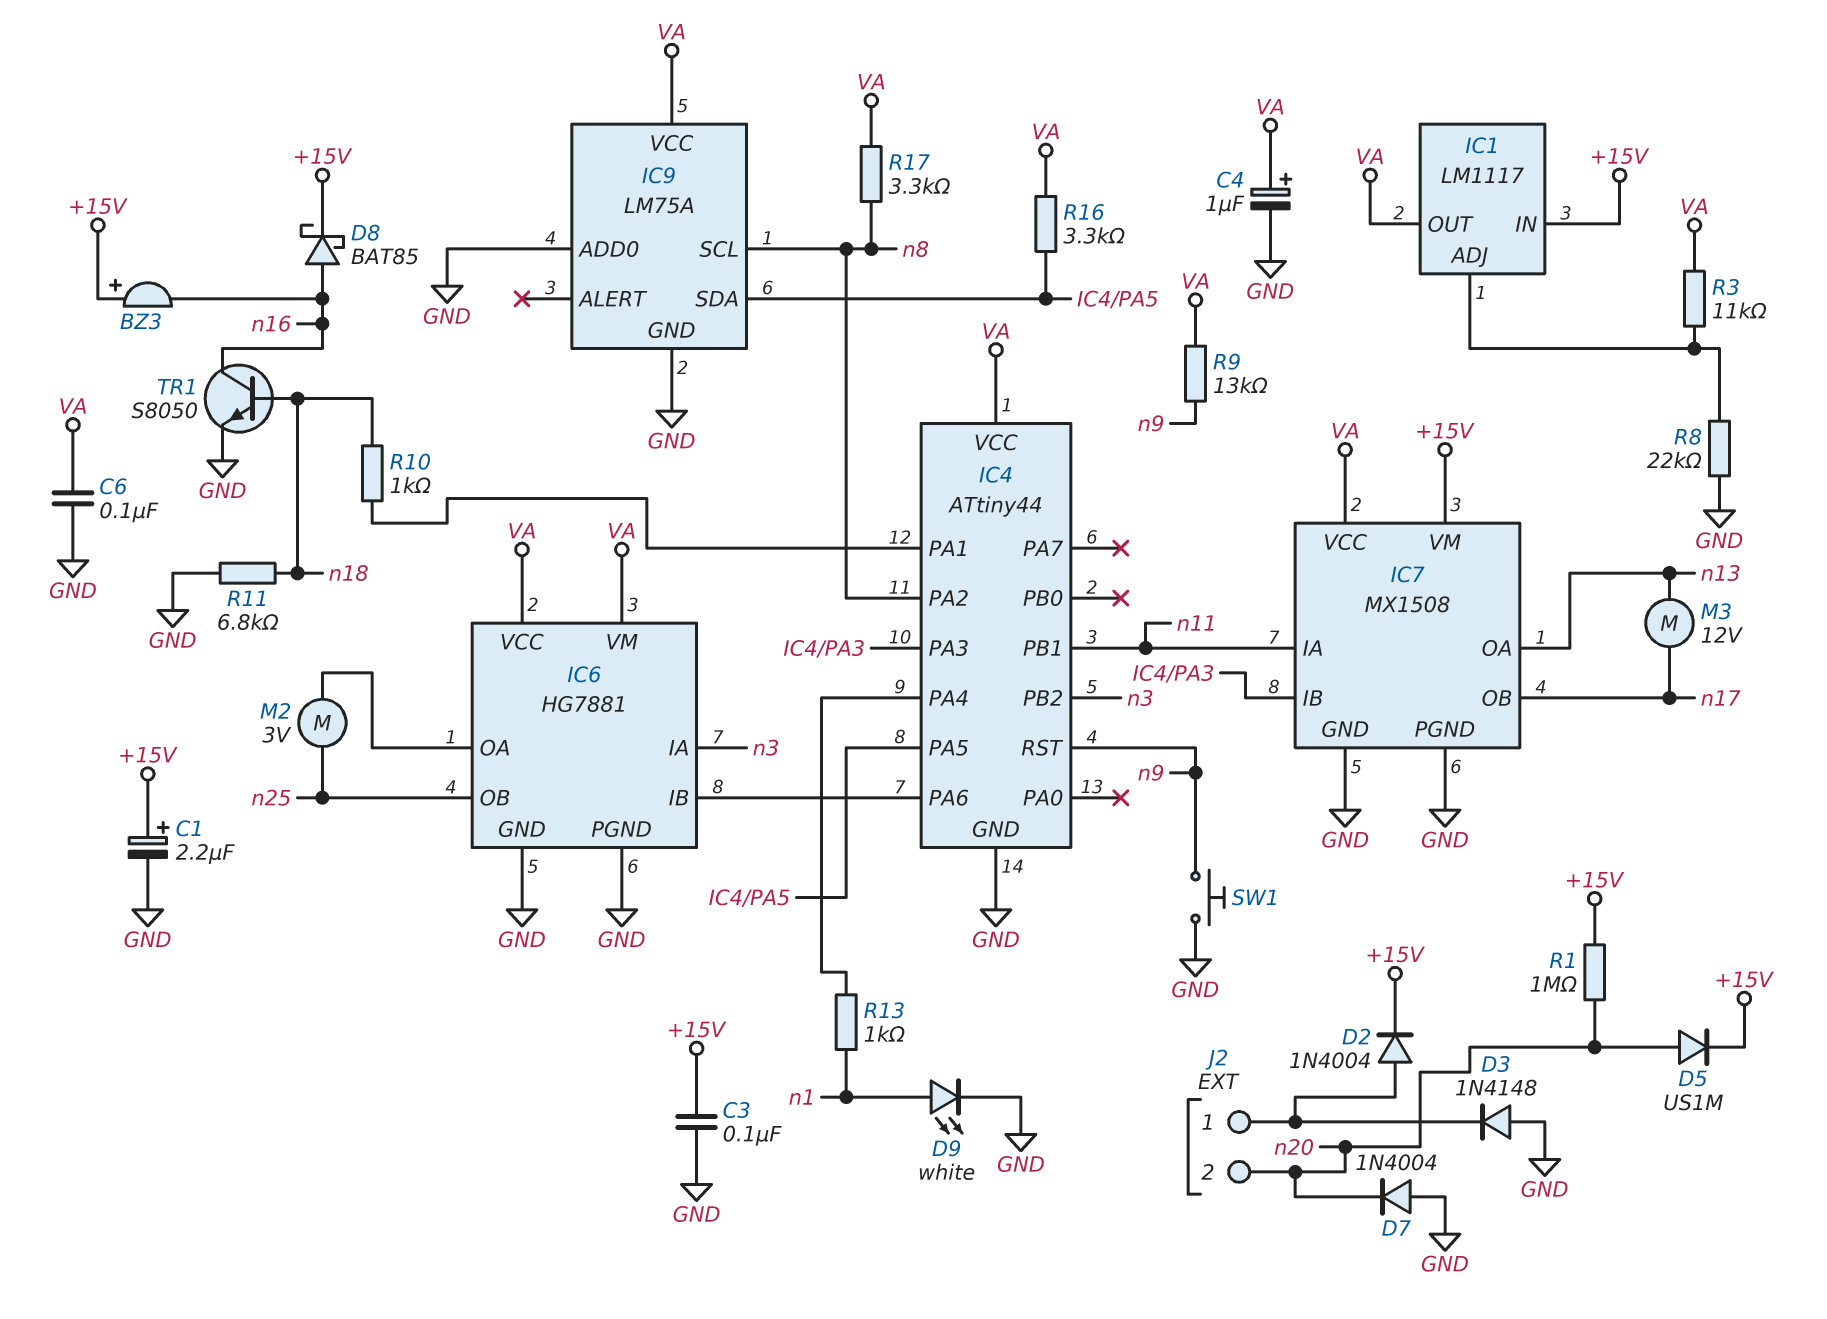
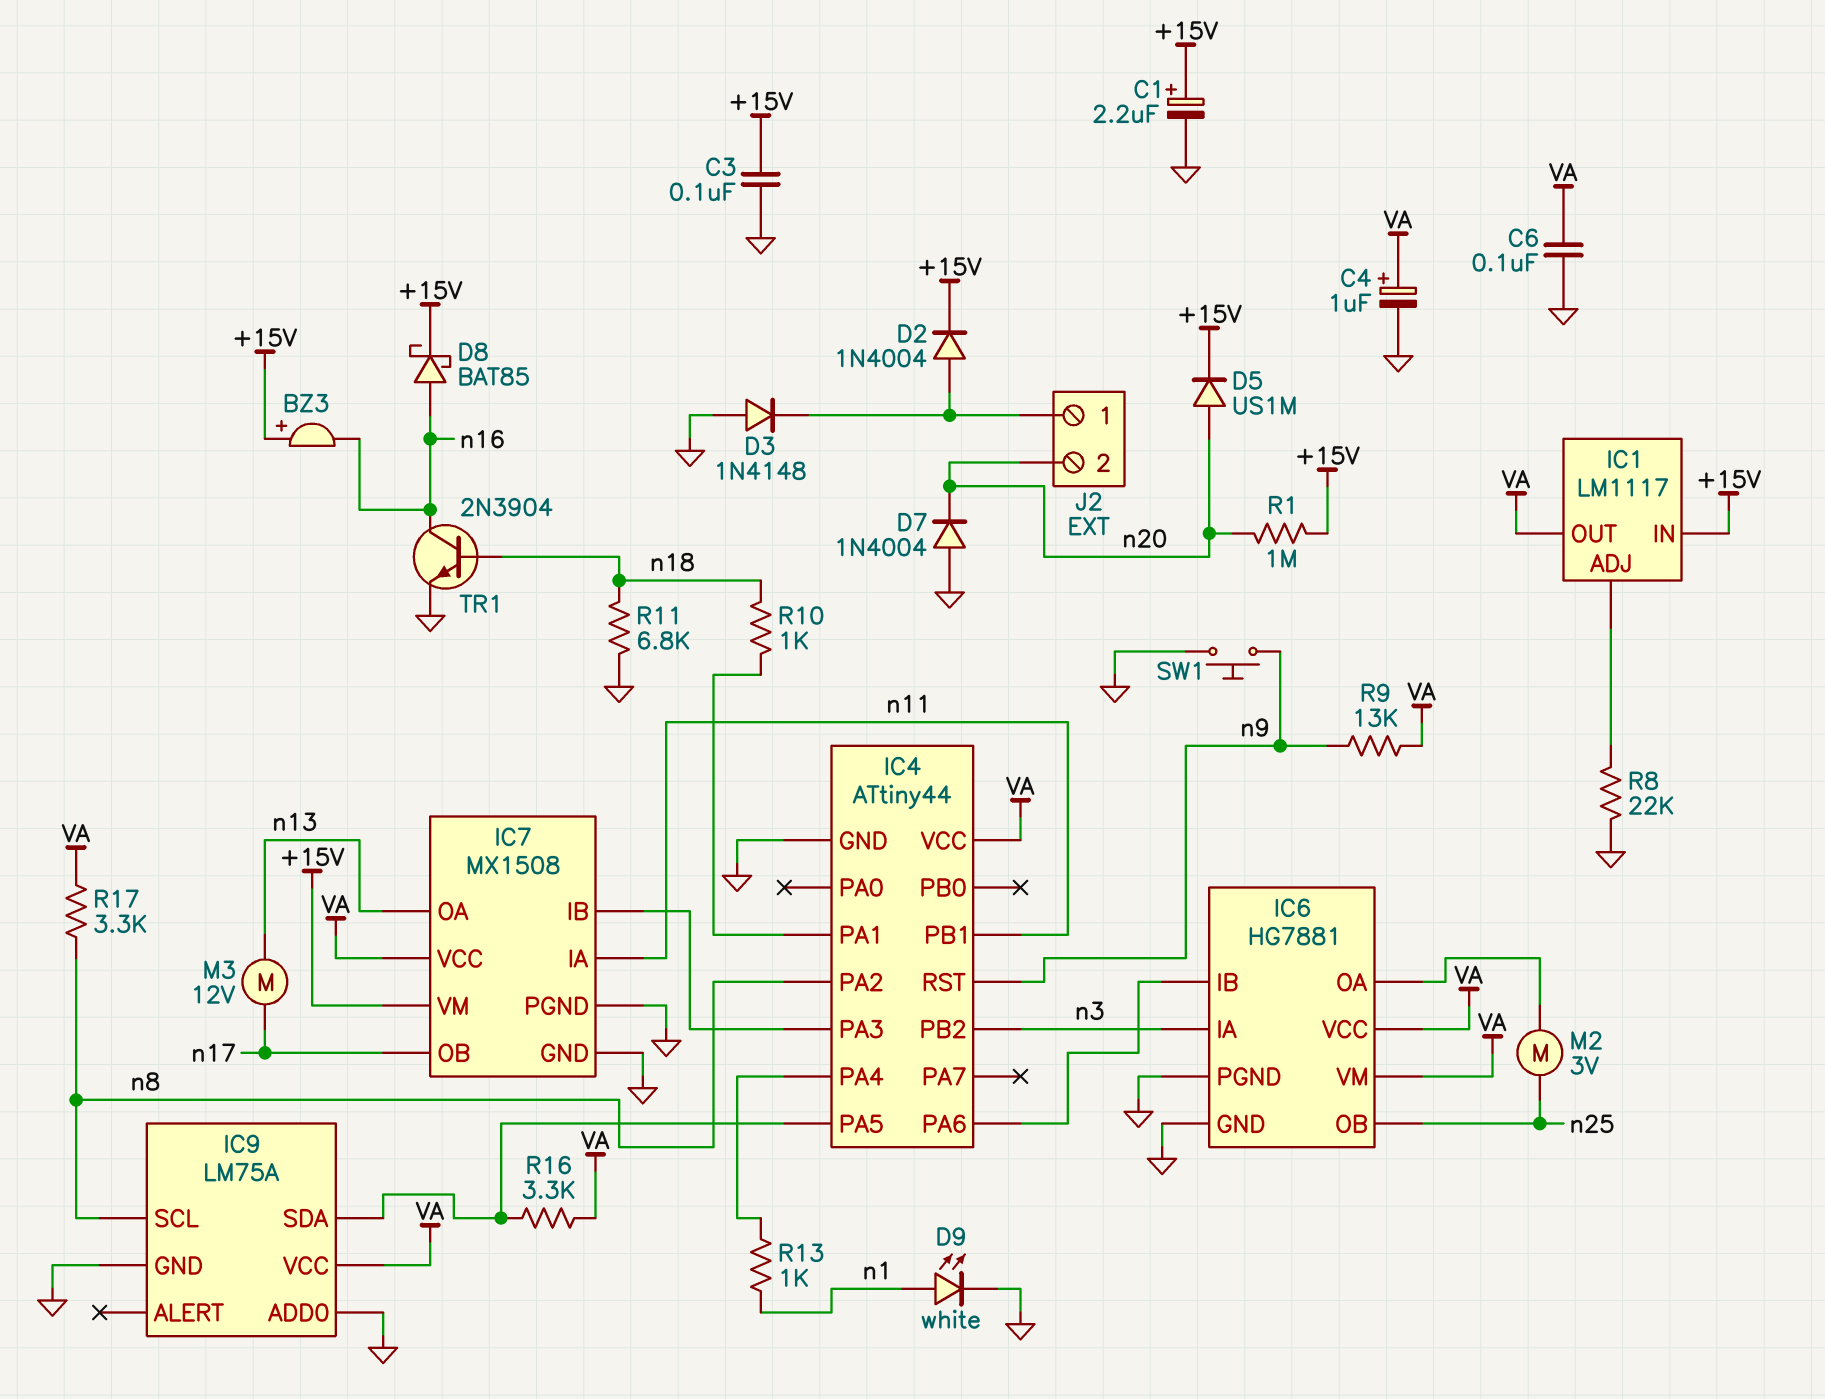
R3: 11k (IC1/ADJ, VA) -> none
TR1: NPN S8050 (B n18, C n16, E GND) -> NPN 2N3904 (B n18, C n16, E GND)

